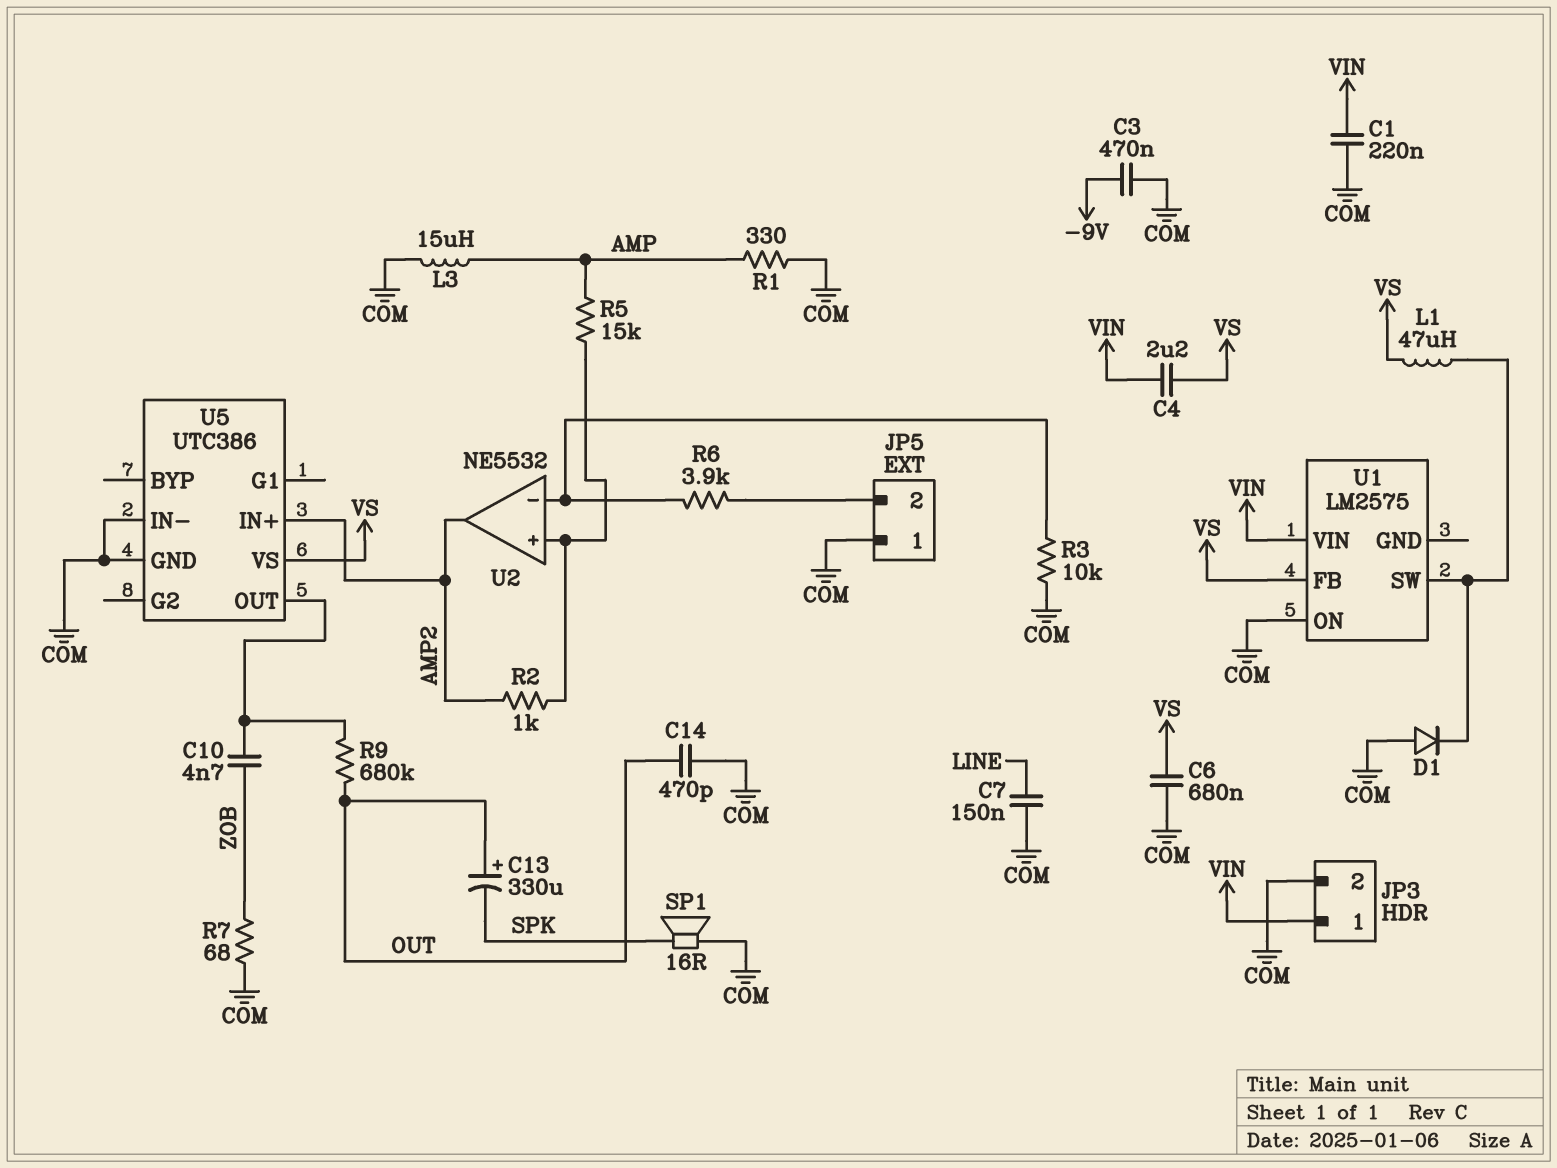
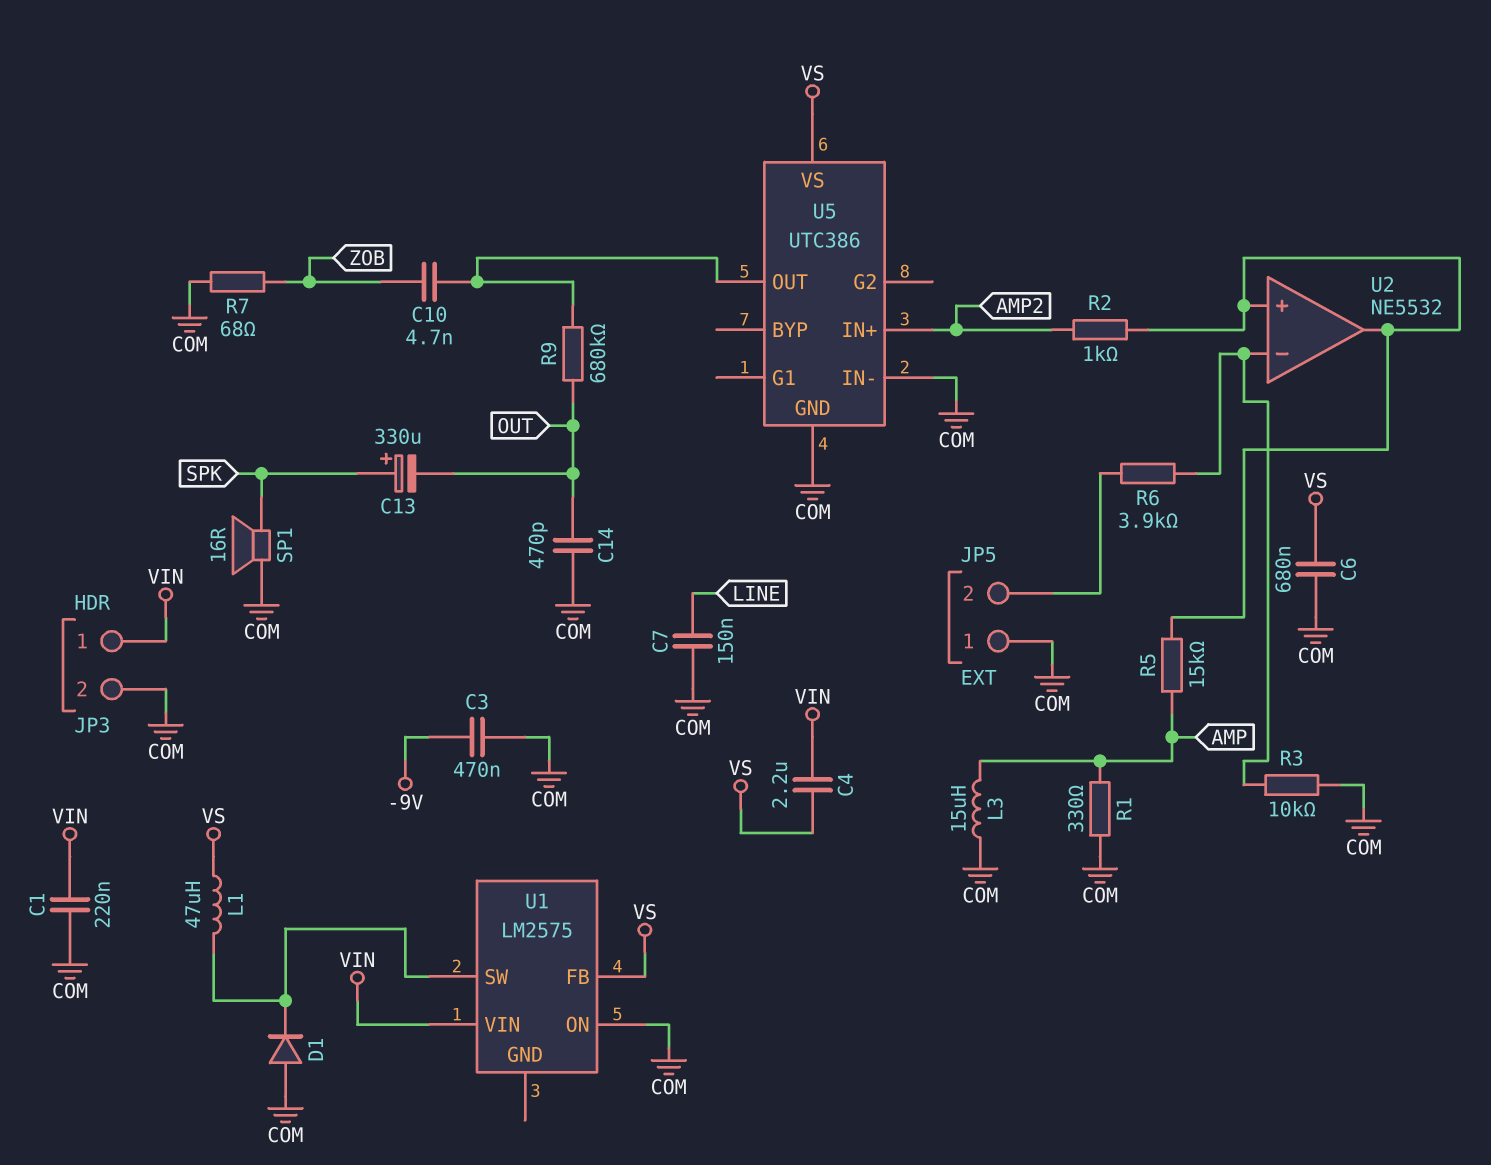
C13: 330uF (plus OUT, minus SPK) -> 330uF (plus SPK, minus OUT)
U2 pin out: AMP2 -> U2/in+

